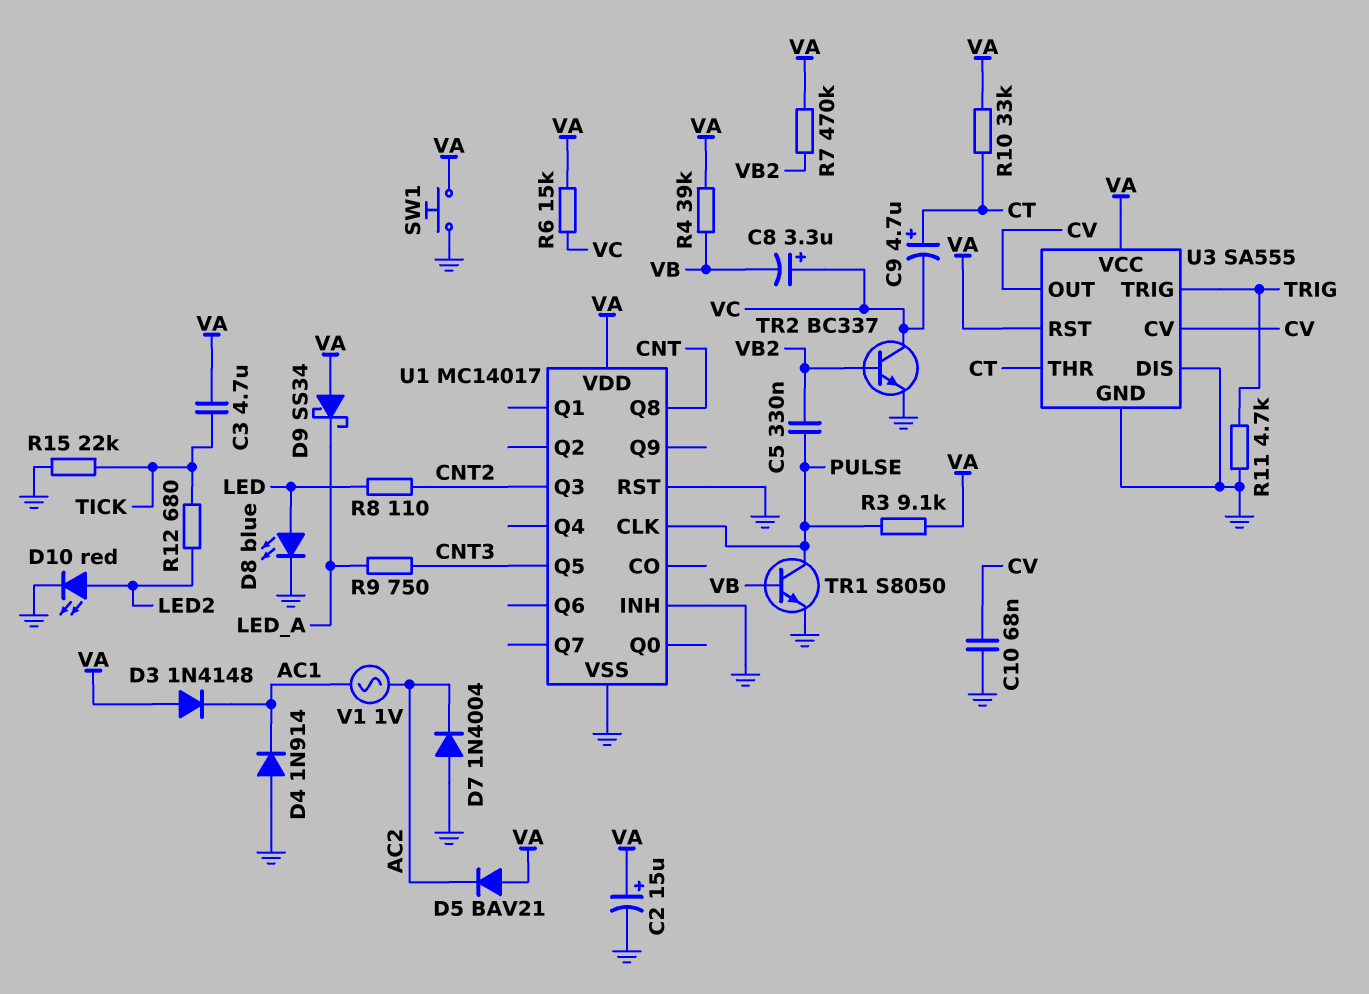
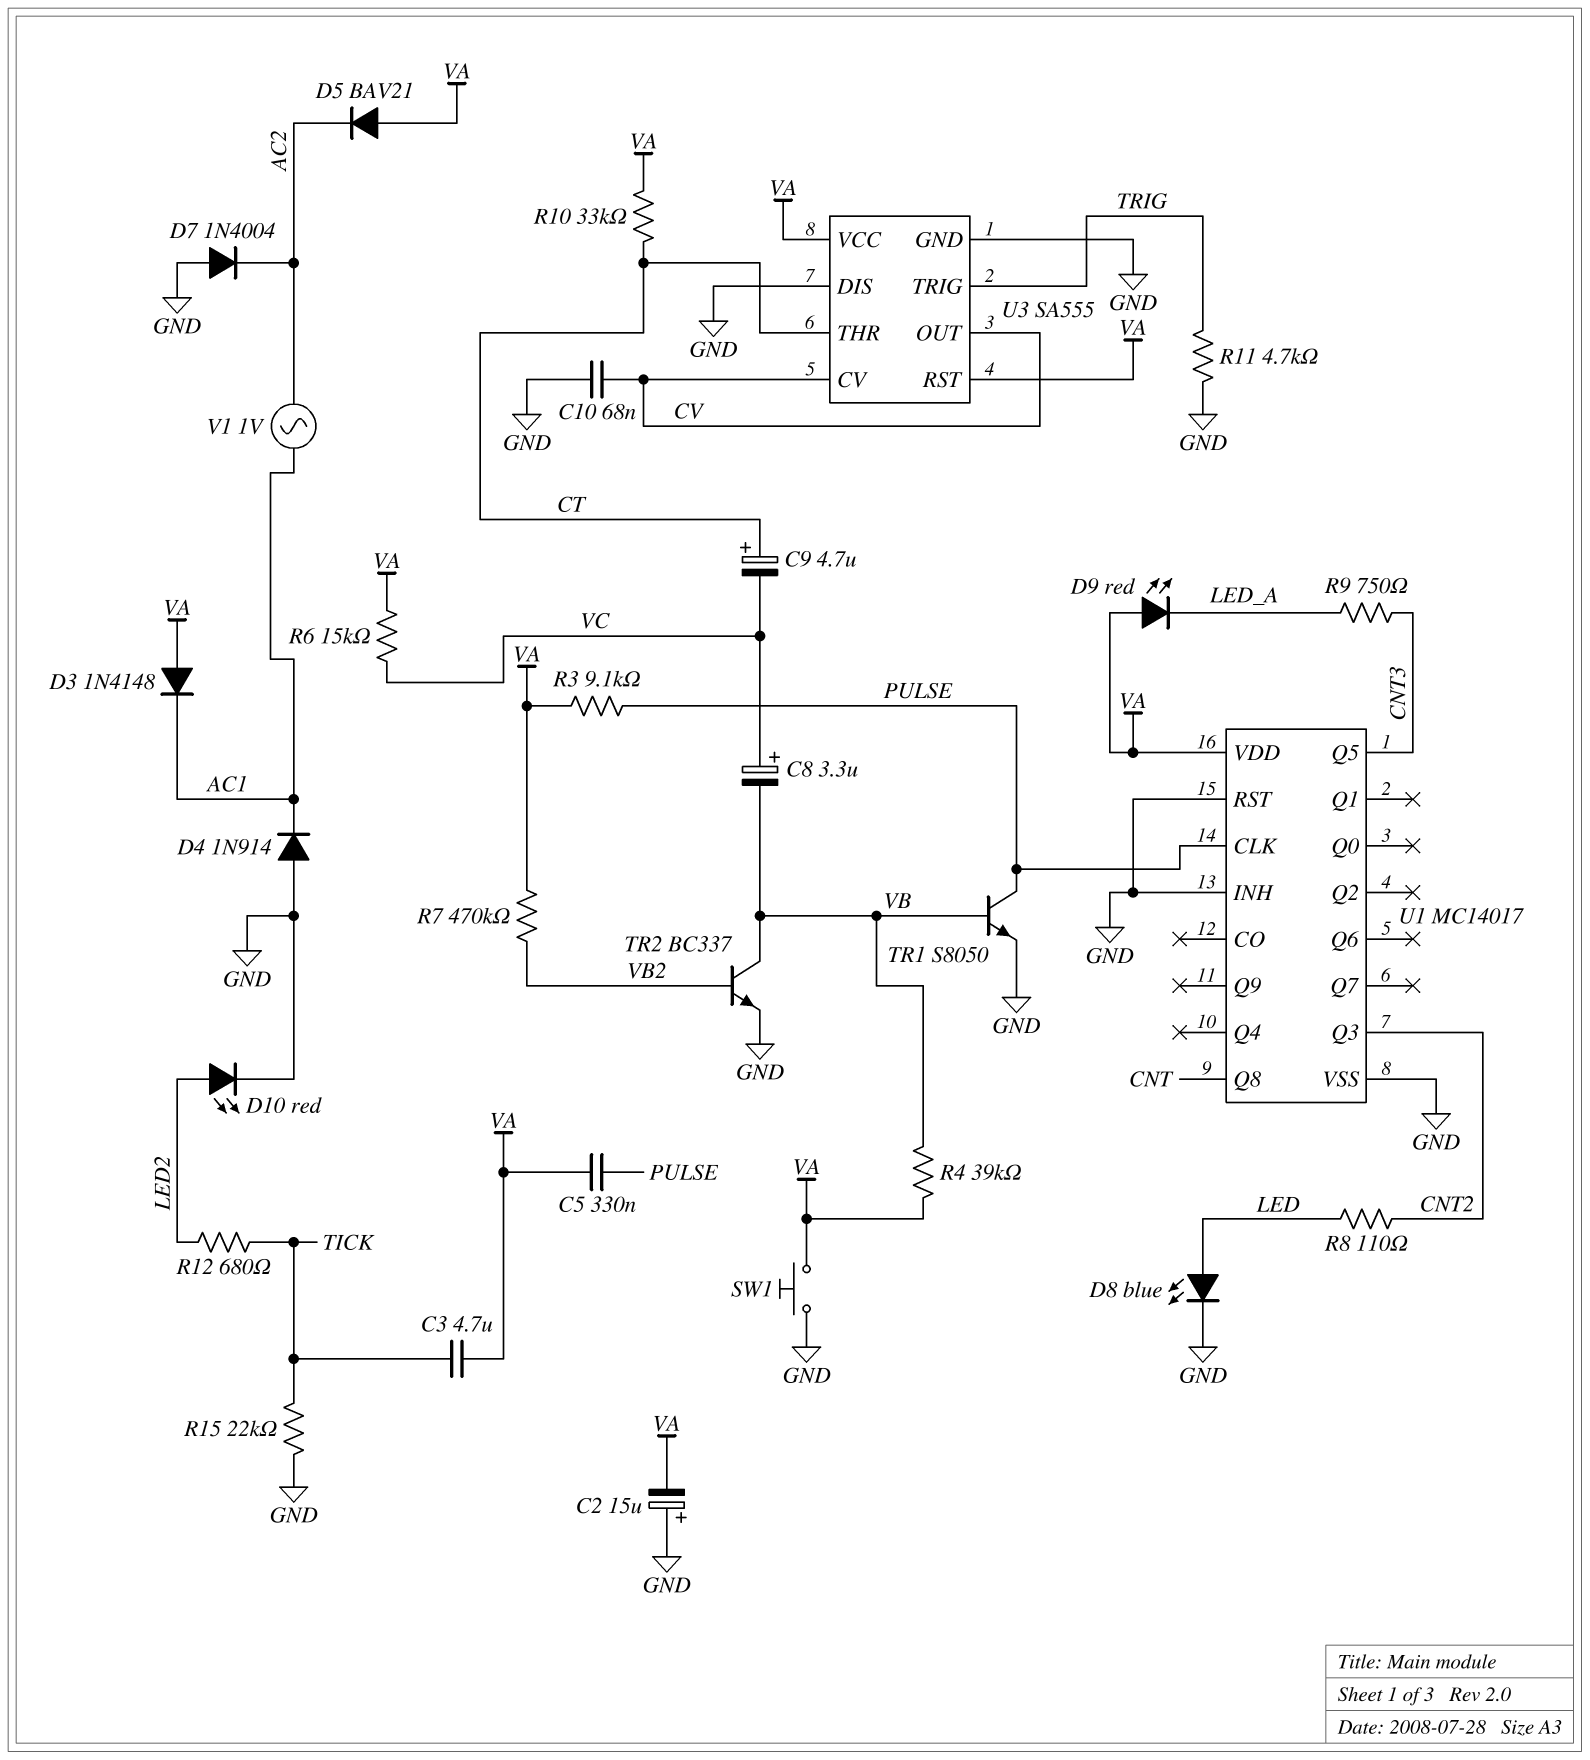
C2: 15uF (plus VA, minus GND) -> 15uF (plus GND, minus VA)
C5: 330nF (PULSE, VB2) -> 330nF (PULSE, VA)
D9: schottky SS34 (A VA, K LED_A) -> LED red (A VA, K LED_A)
TR2: NPN BC337 (B VB2, C VC, E GND) -> NPN BC337 (B VB2, C VB, E GND)

